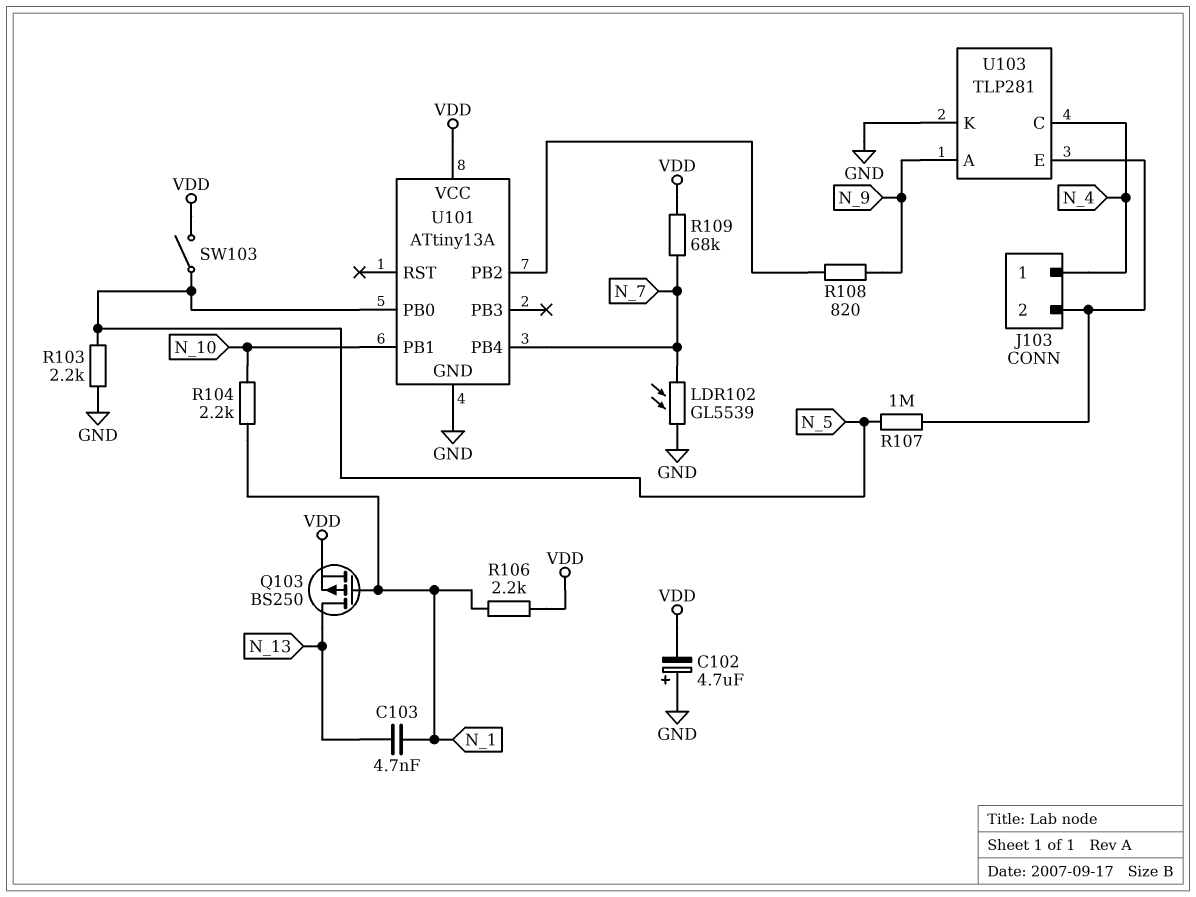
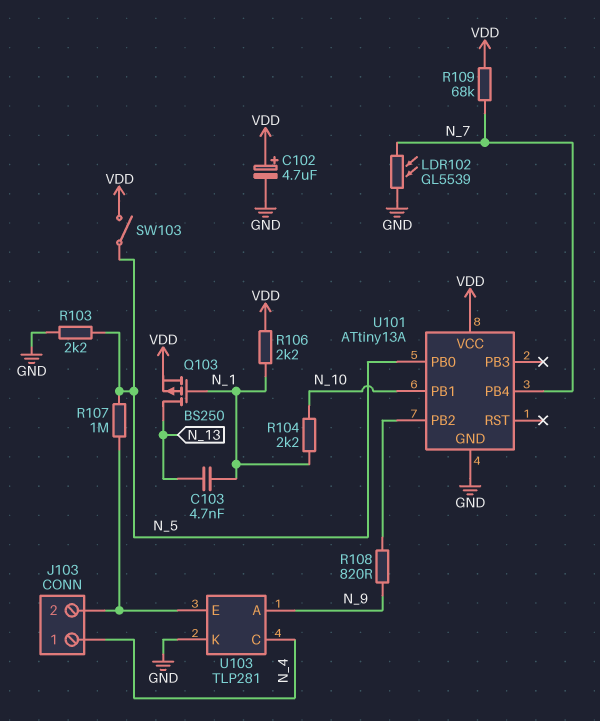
C102: 4.7uF (plus GND, minus VDD) -> 4.7uF (plus VDD, minus GND)

